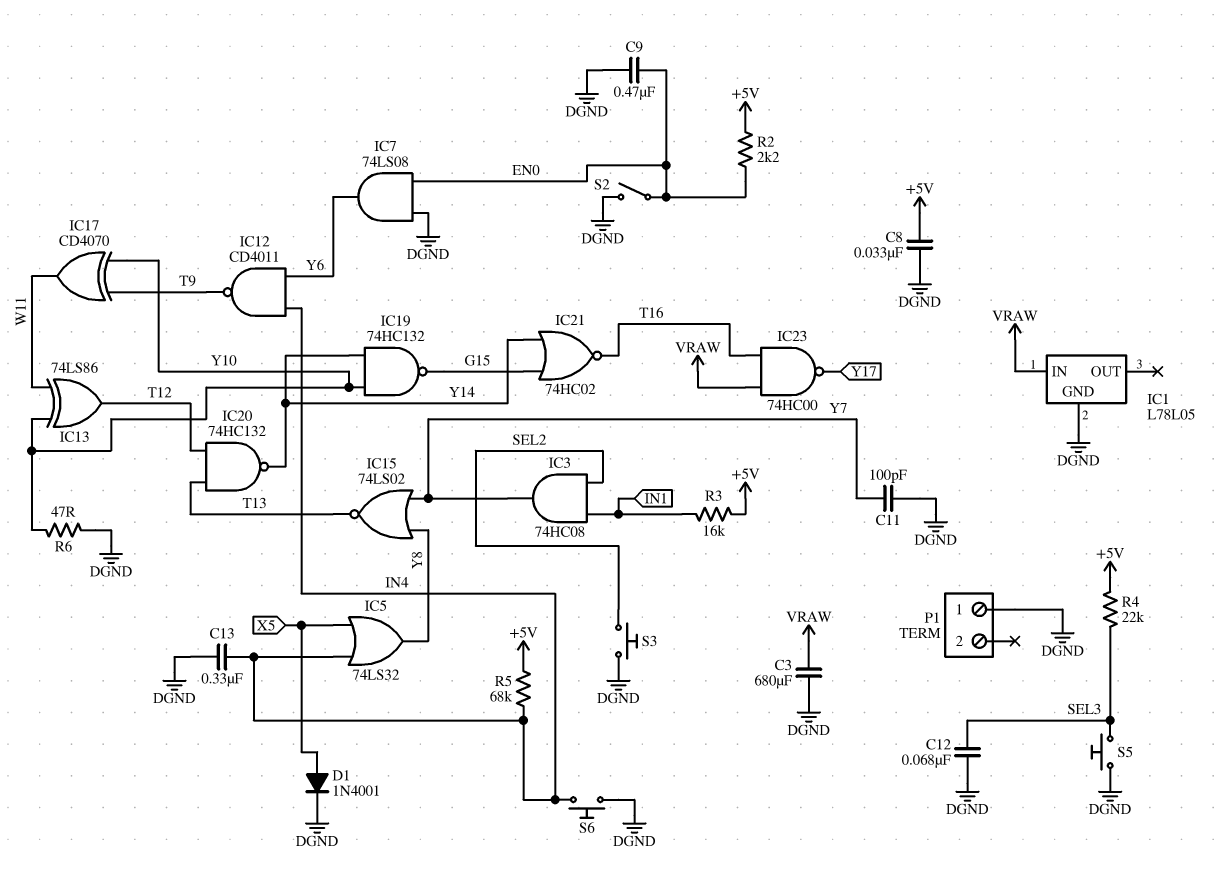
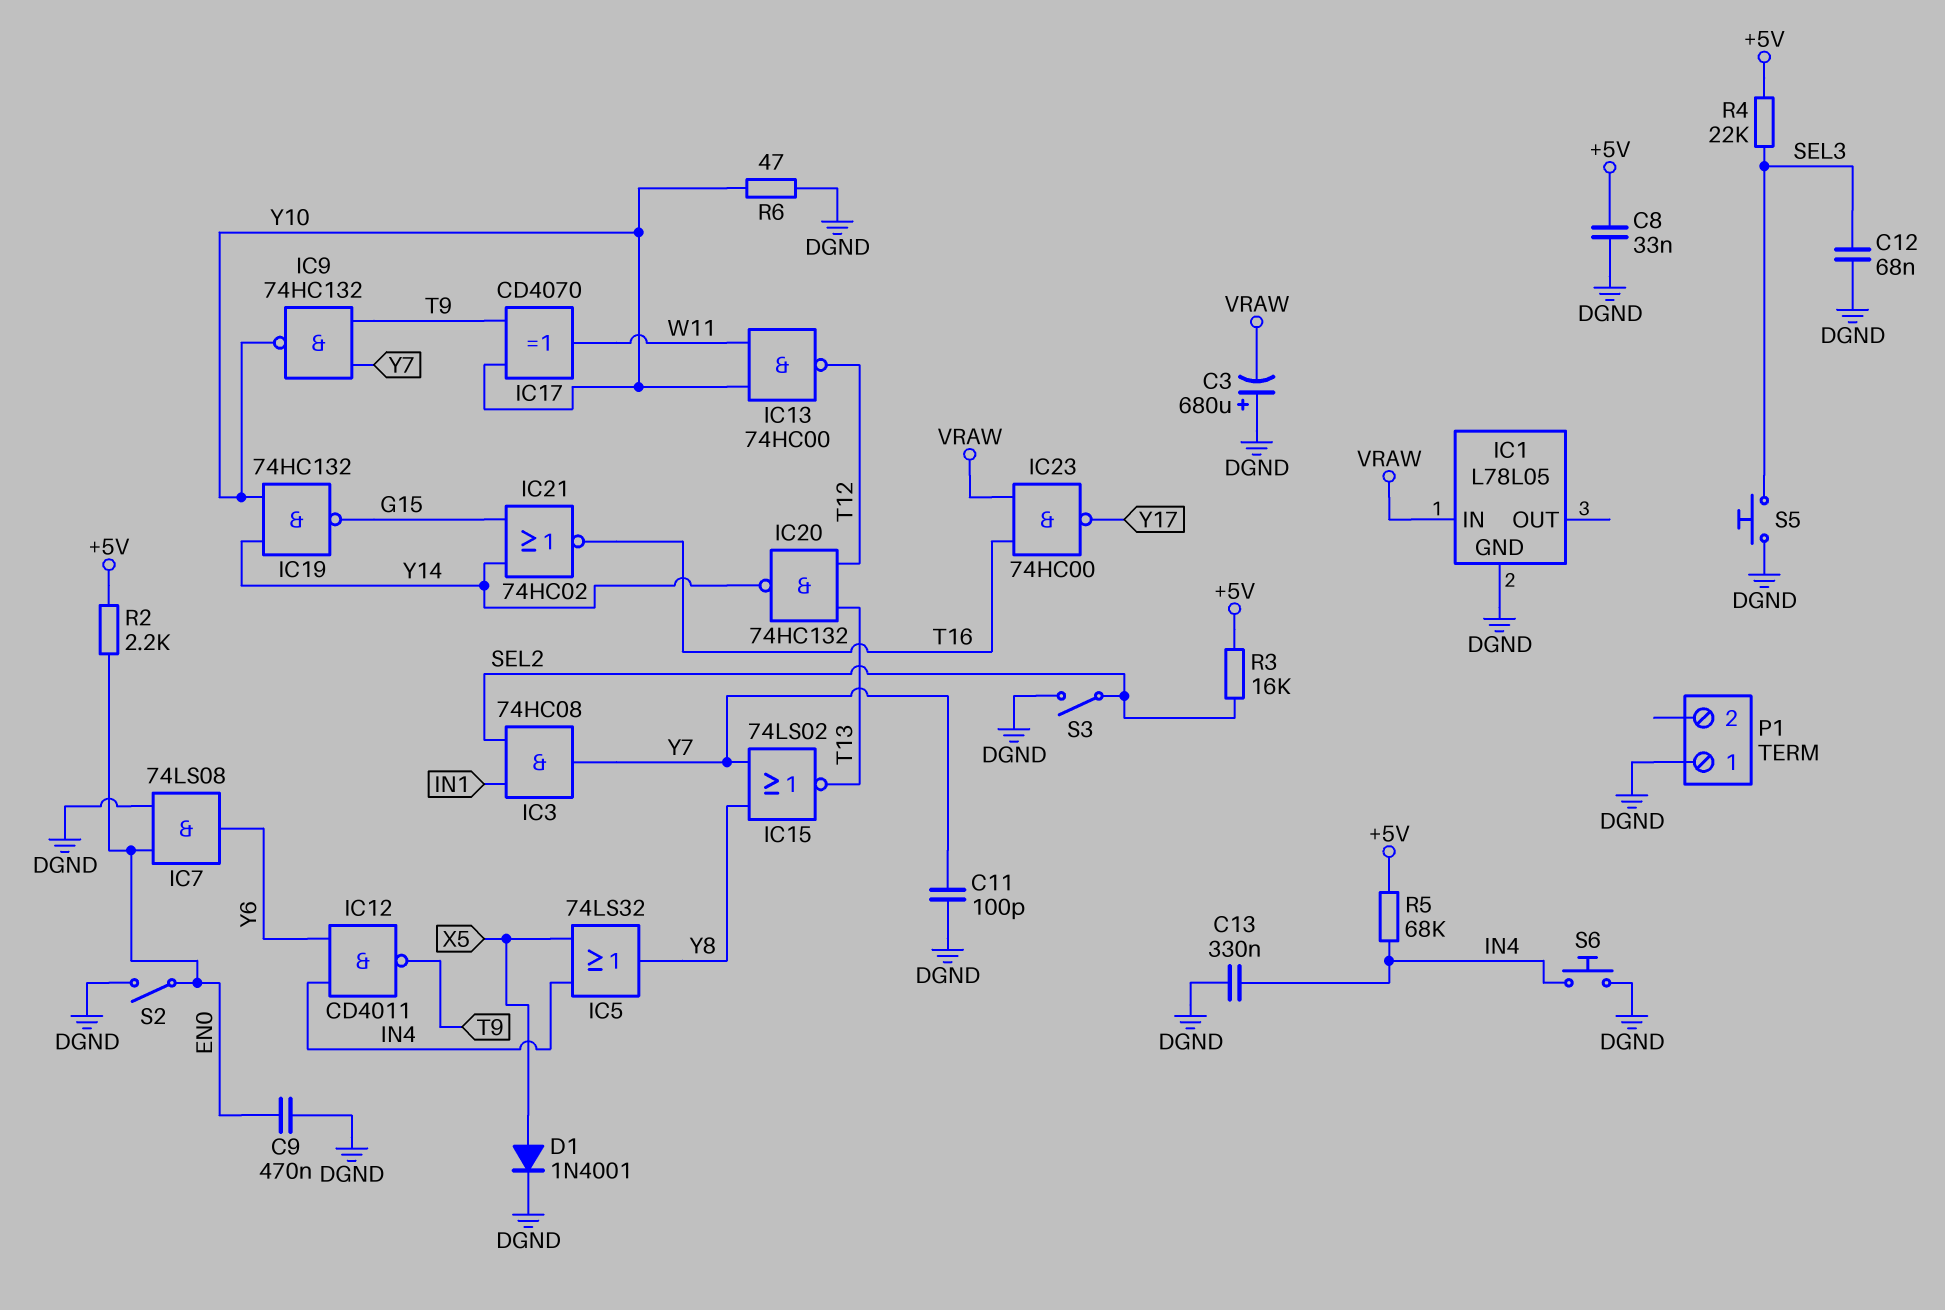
C3: 680uF (DGND, VRAW) -> 680uF (plus DGND, minus VRAW)
IC9: none -> NAND 74HC132 (in T9, in Y7, out Y10)
IC13: XOR 74LS86 (in W11, in Y10, out T12) -> NAND 74HC00 (in W11, in Y10, out T12)
R3: 16k (+5V, IN1) -> 16k (+5V, SEL2)
S3: button (DGND, SEL2) -> switch (DGND, SEL2)

